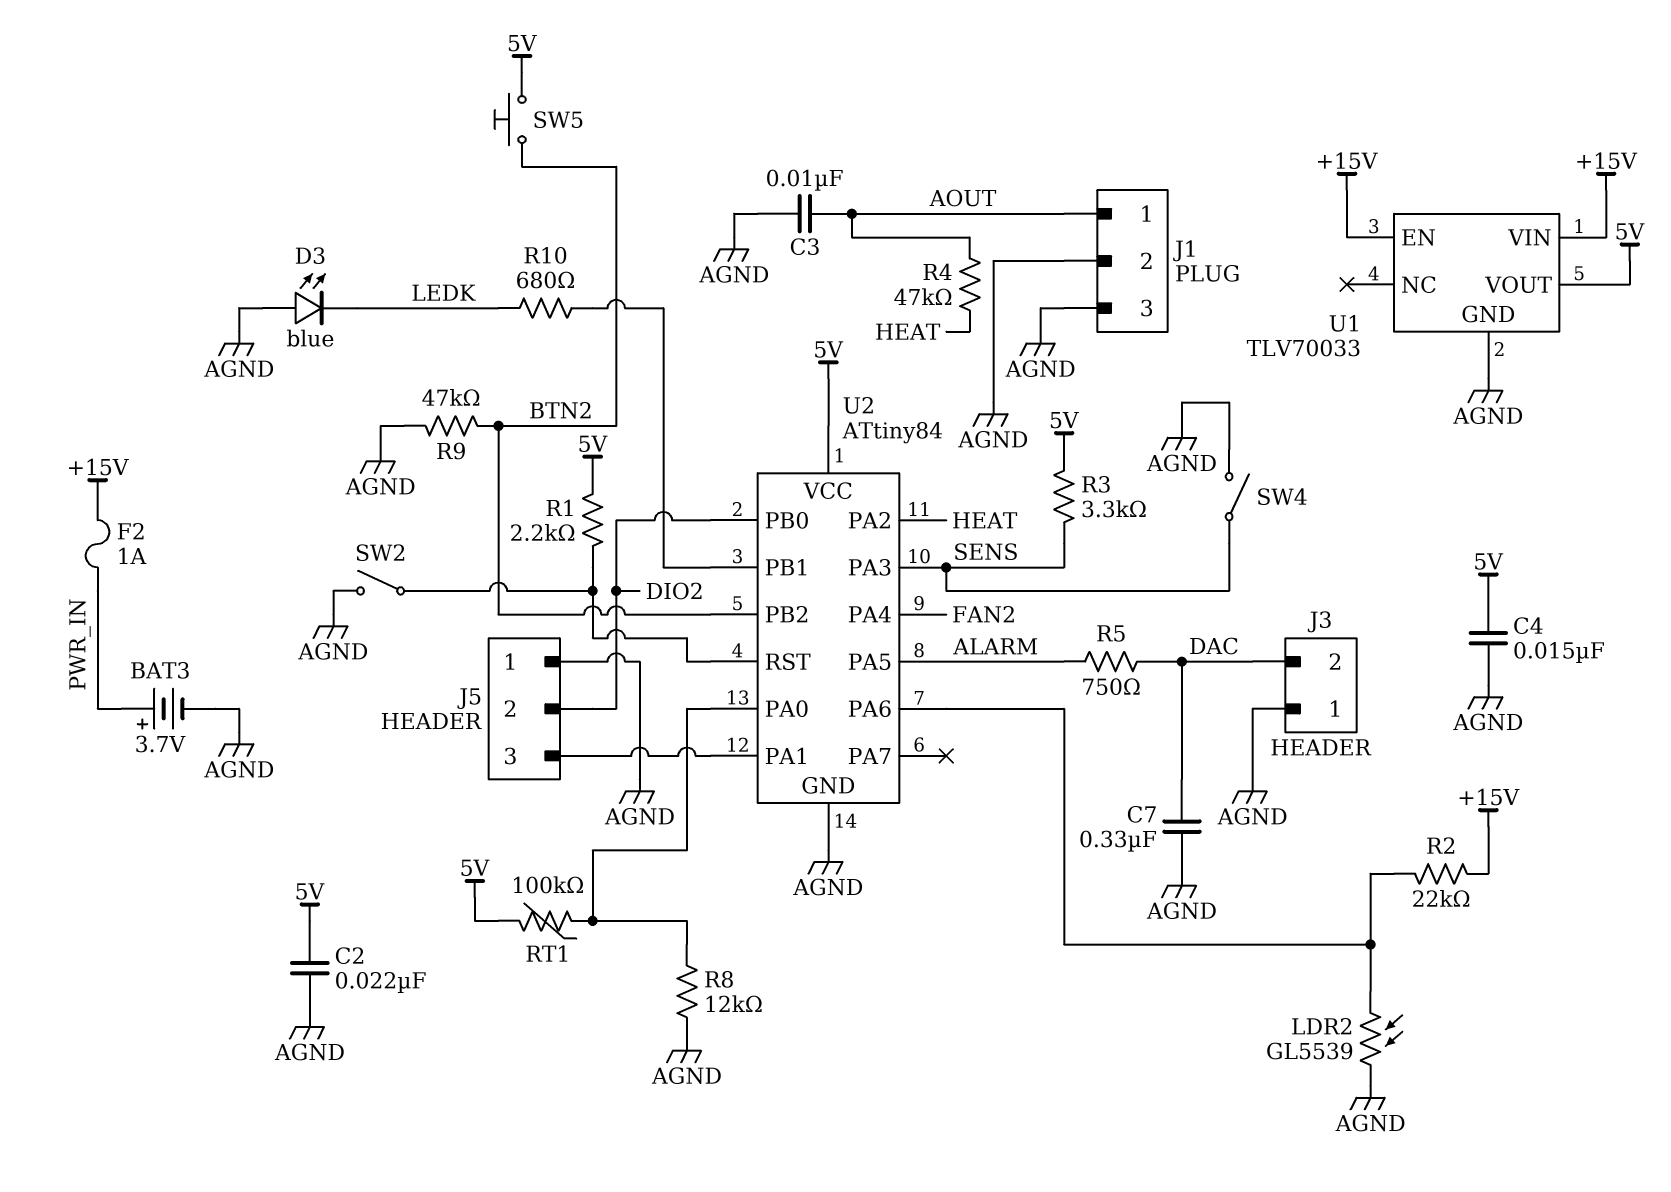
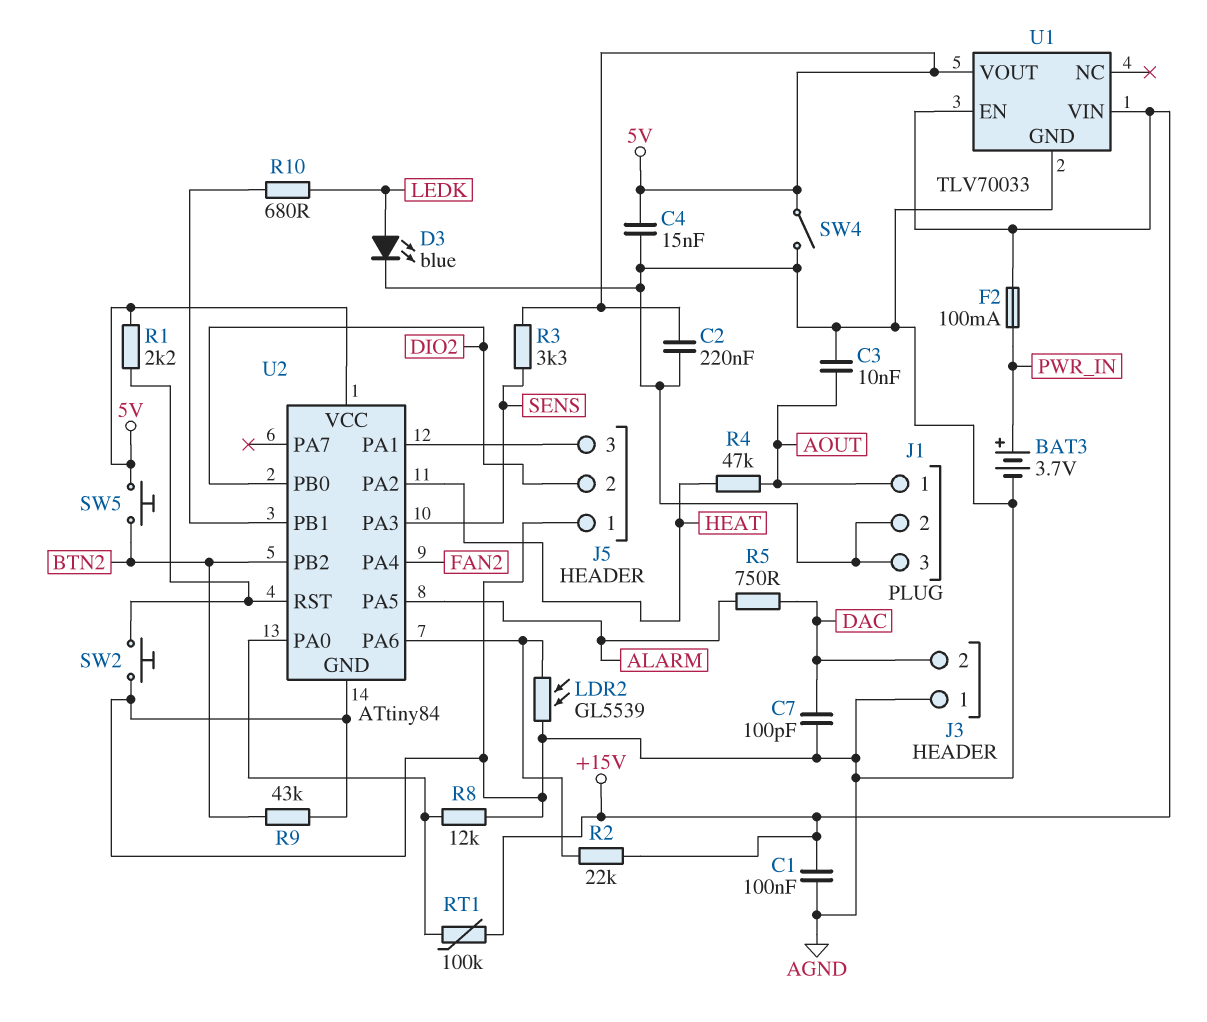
C1: none -> 100nF (+15V, AGND)
C2: 22nF (5V, AGND) -> 220nF (5V, AGND)
C7: 330nF (AGND, DAC) -> 100pF (AGND, DAC)
D3: LED blue (A AGND, K LEDK) -> LED blue (A LEDK, K AGND)
F2: 1A (+15V, PWR_IN) -> 100mA (+15V, PWR_IN)
R9: 47k (AGND, BTN2) -> 43k (AGND, BTN2)
RT1: 100k (5V, U2/PA0) -> 100k (+15V, U2/PA0)
SW2: switch (AGND, U2/RST) -> button (AGND, U2/RST)
SW4: switch (AGND, SENS) -> switch (5V, AGND)

